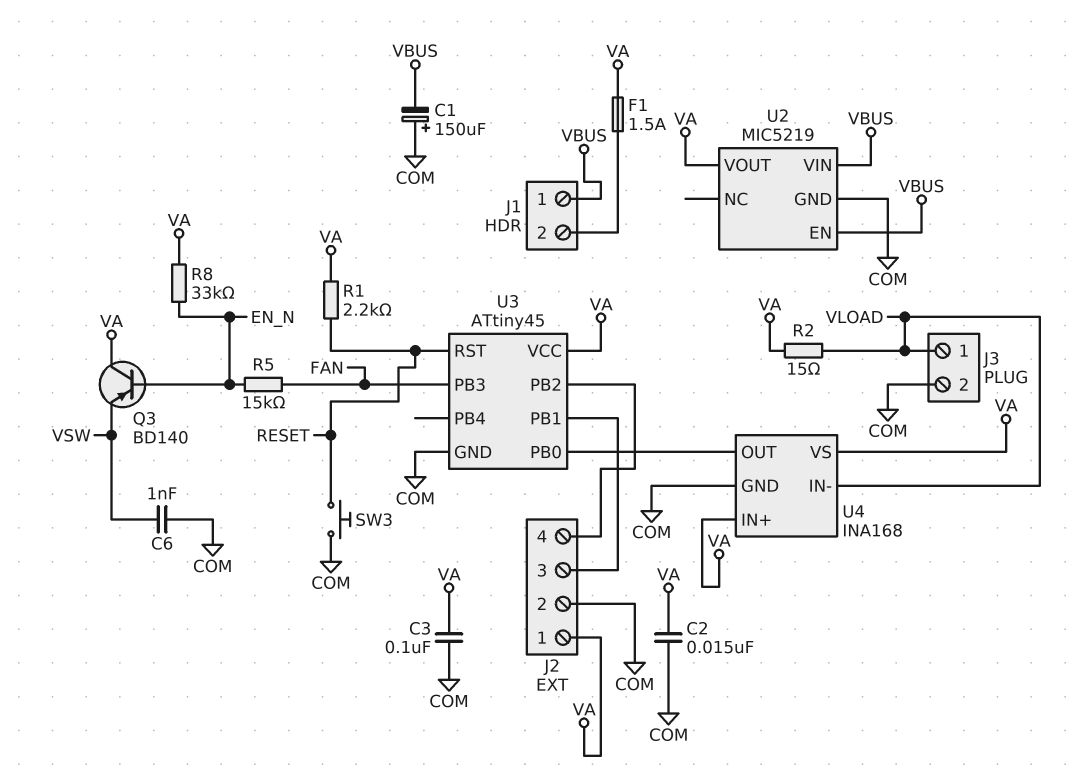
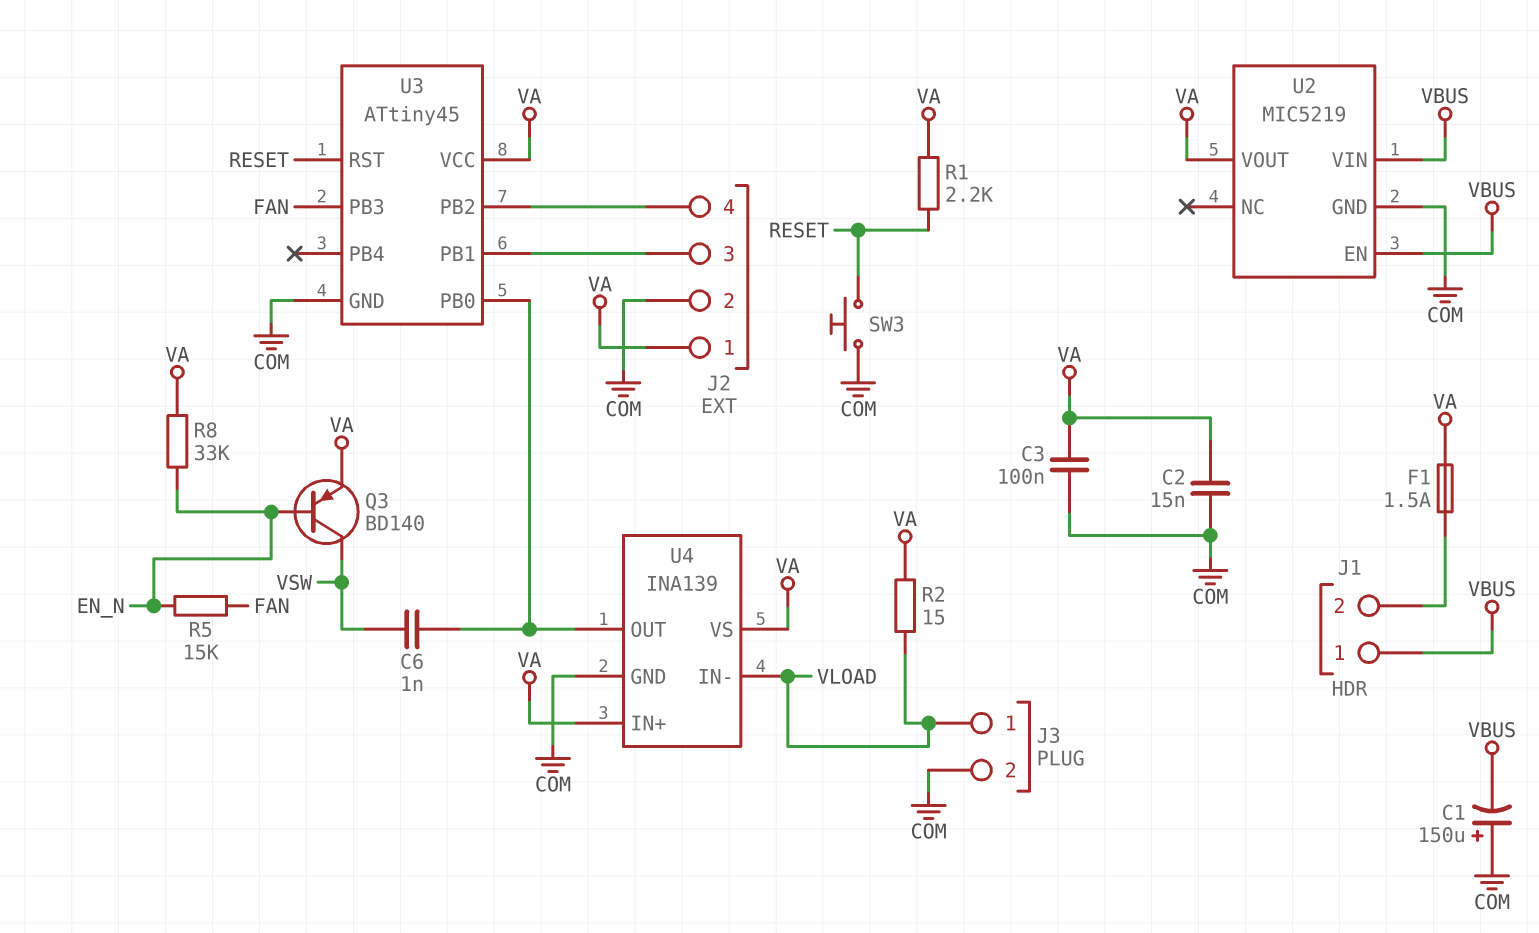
C6: 1nF (COM, VSW) -> 1nF (U3/PB0, VSW)
Q3: PNP BD140 (B EN_N, C VA, E VSW) -> PNP BD140 (B EN_N, C VSW, E VA)
U4: INA168 -> INA139

